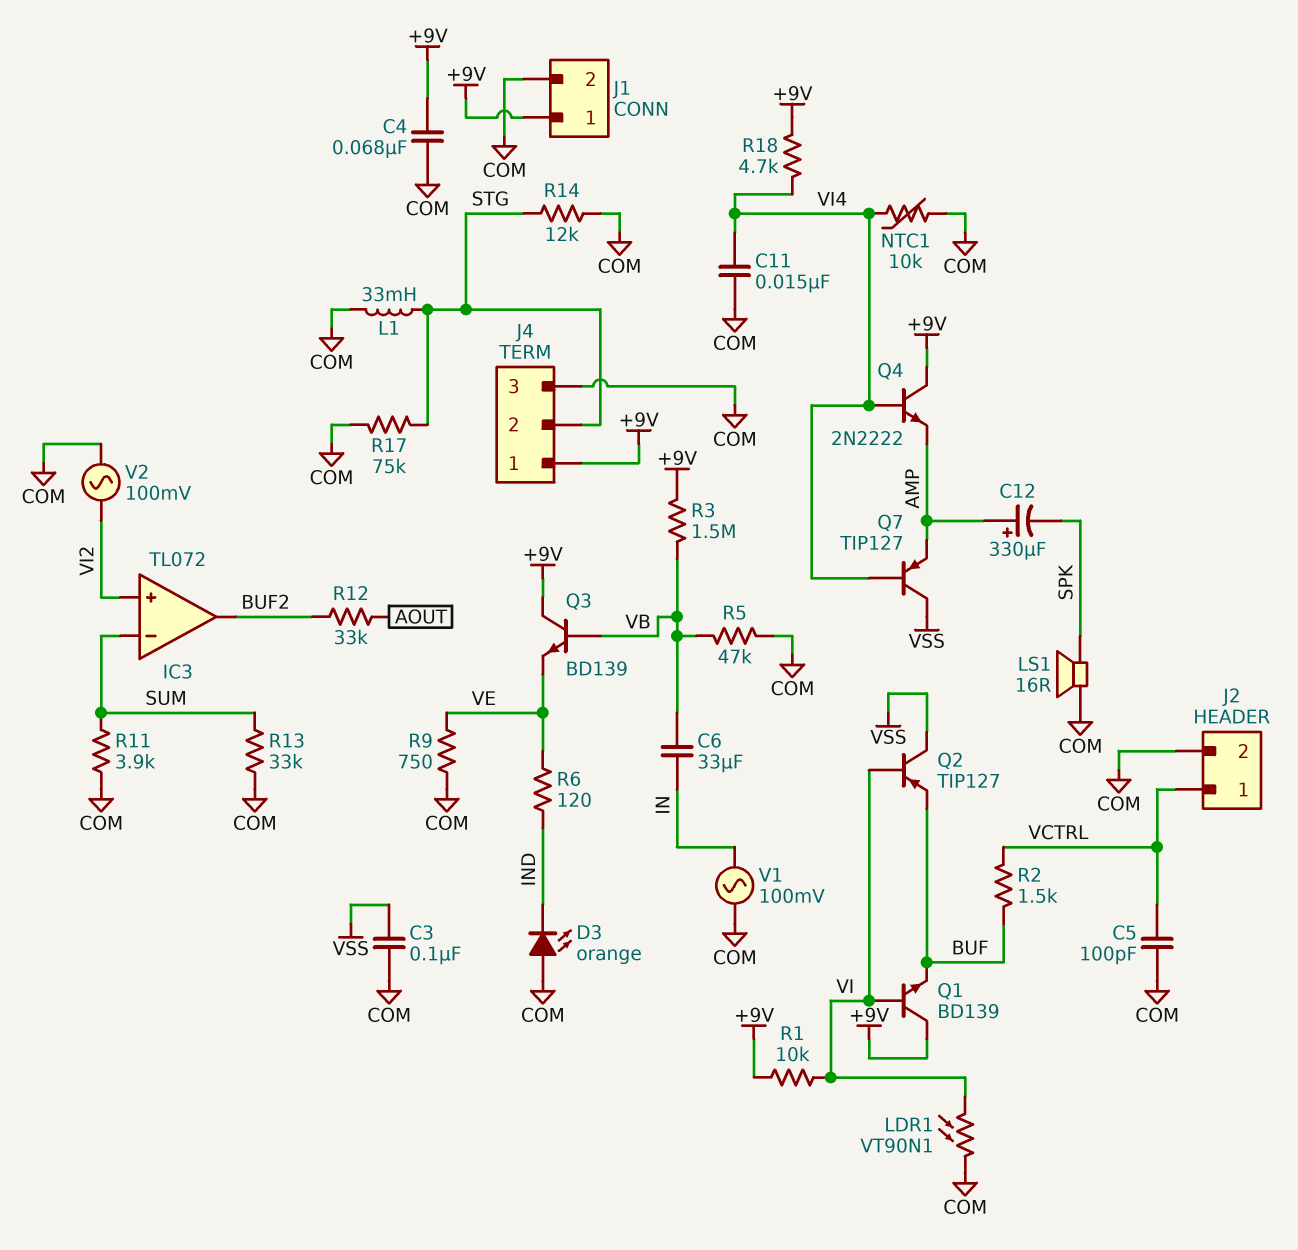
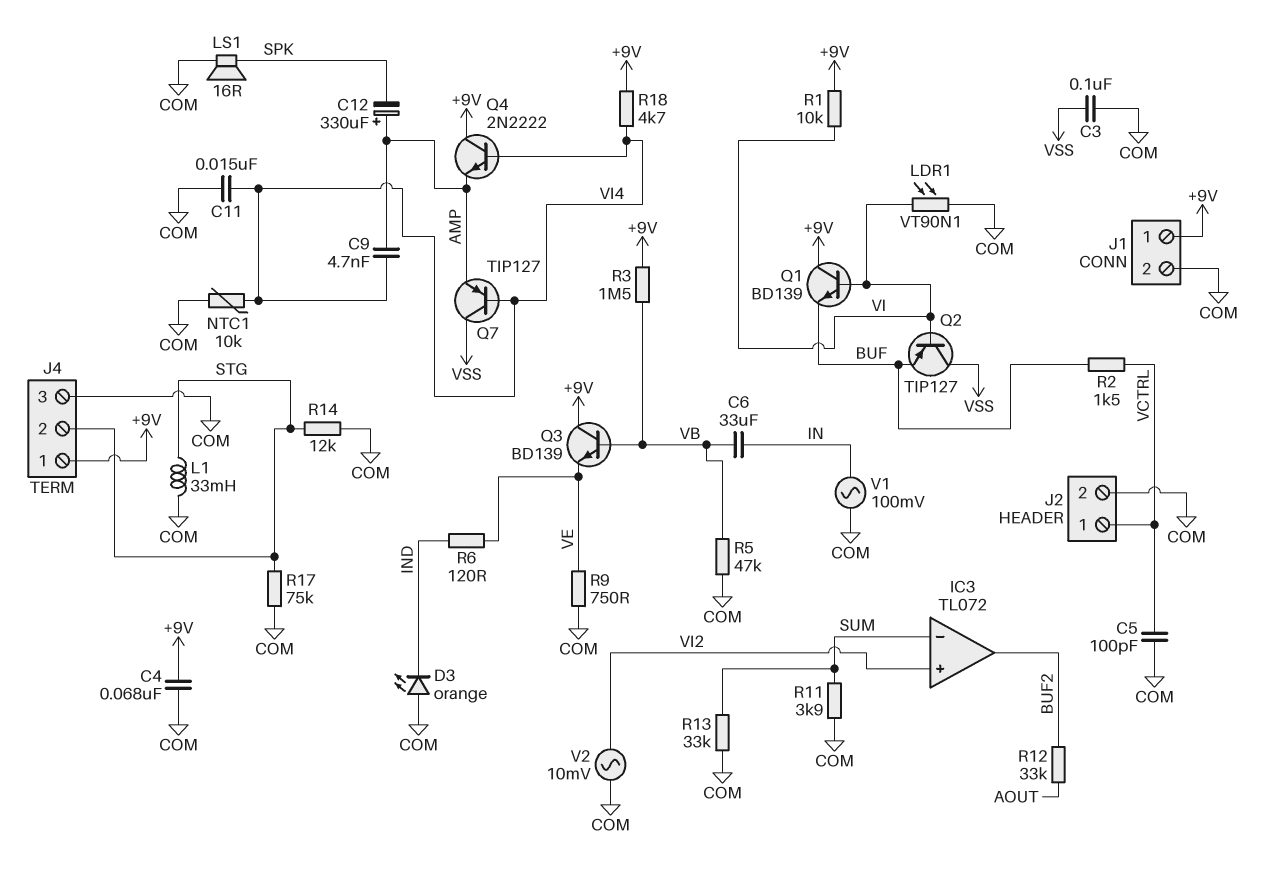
C9: none -> 4.7nF (AMP, VI4)
V2: AC 100mV (COM, VI2) -> AC 10mV (COM, VI2)

